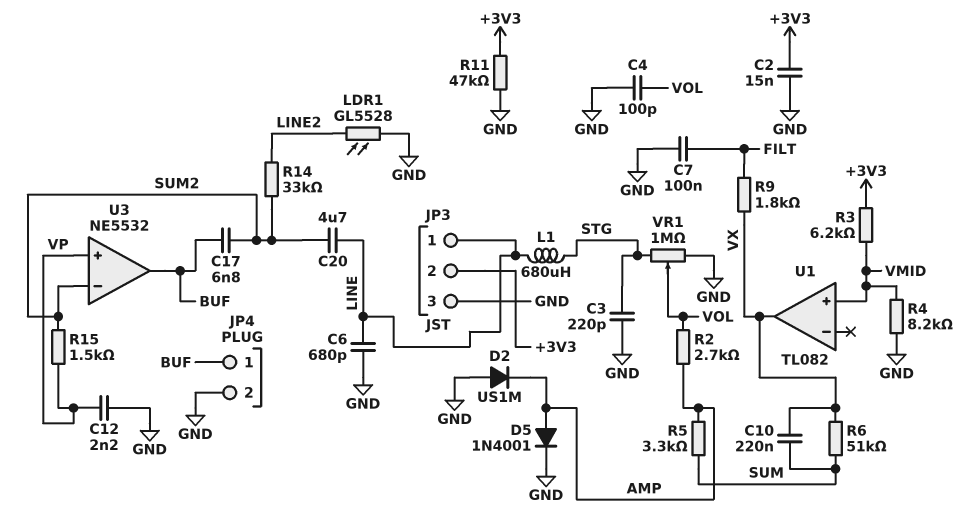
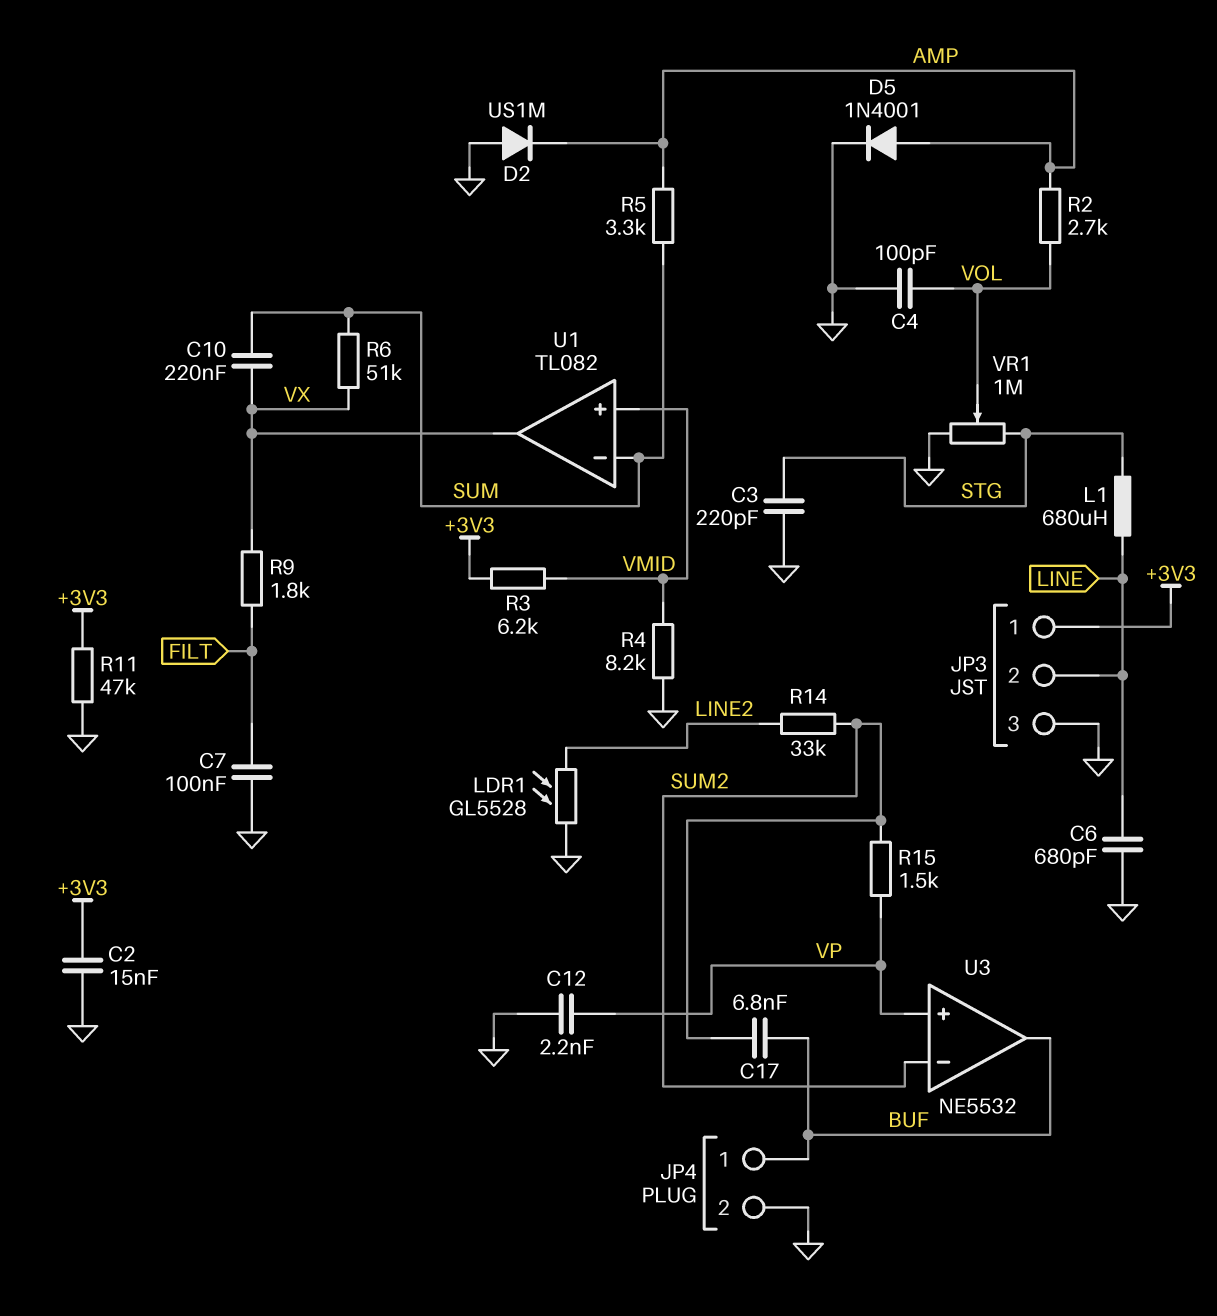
C20: 4.7uF (LINE, SUM2) -> none
JP3 pin 1: LINE -> +3V3
JP3 pin 2: +3V3 -> LINE
U1 pin in-: none -> SUM

